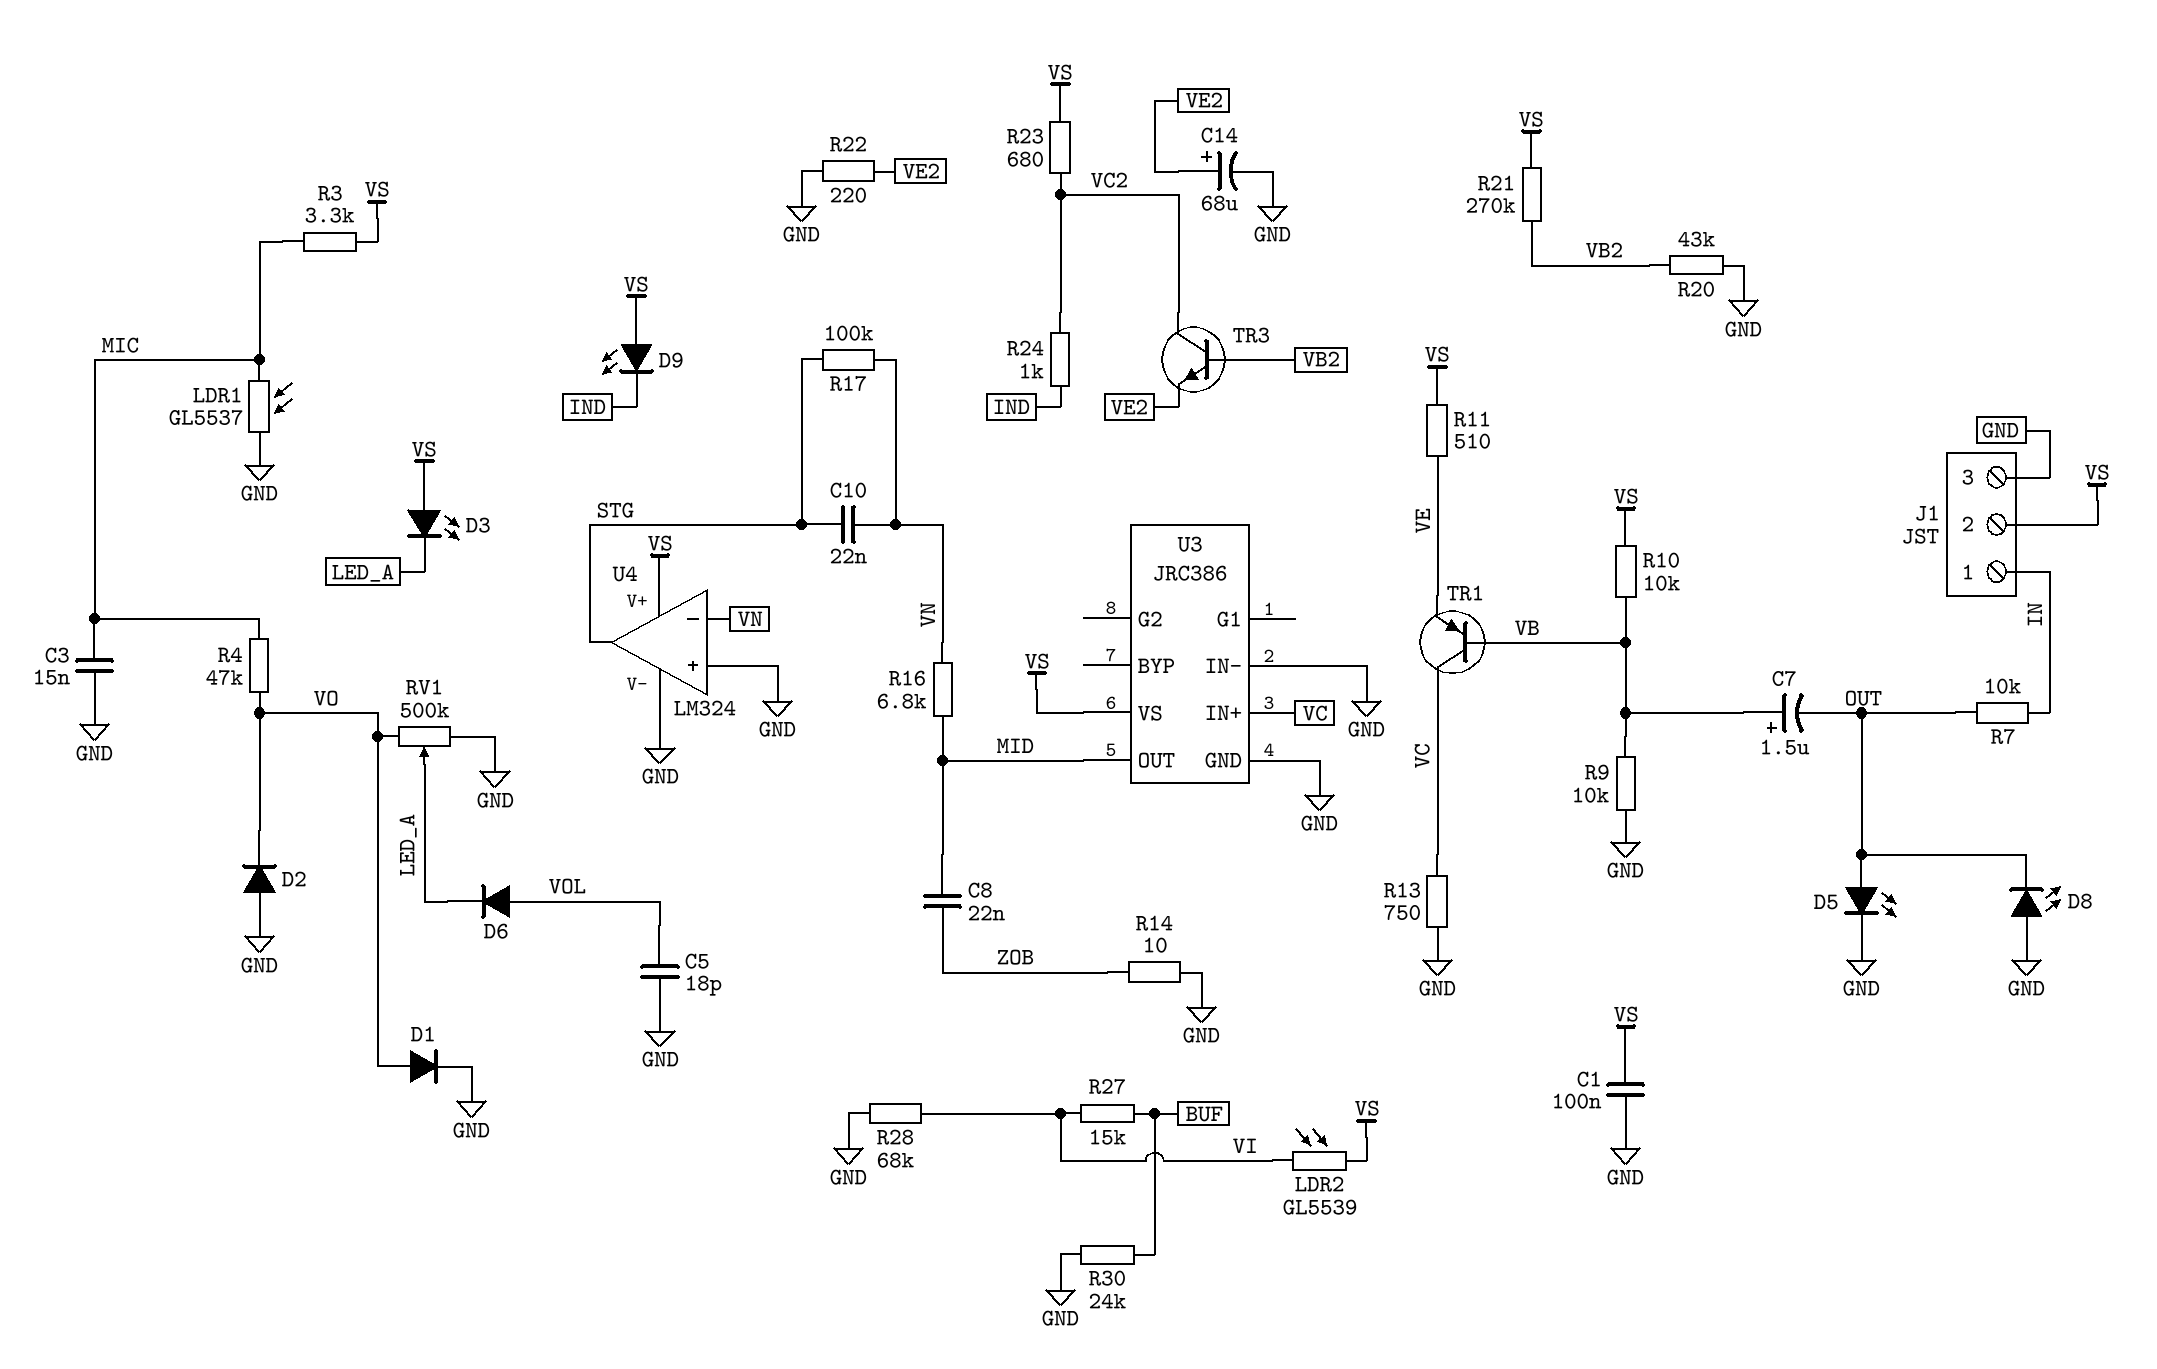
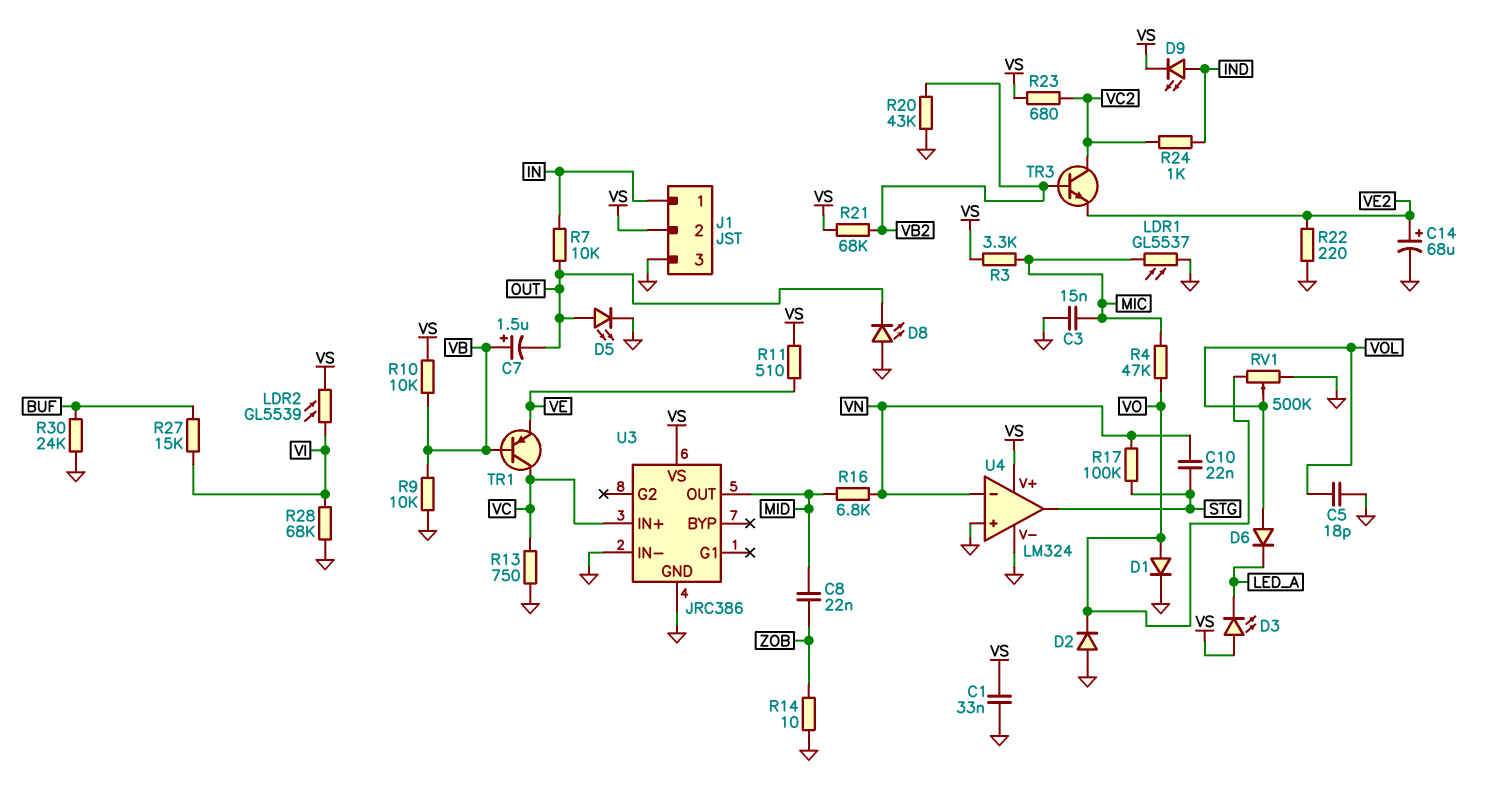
C1: 100nF (GND, VS) -> 33nF (GND, VS)
D9: LED (A VS, K IND) -> LED (A IND, K VS)
R21: 270k (VB2, VS) -> 68k (VB2, VS)
RV1: 500k (GND, VO, wiper LED_A) -> 500k (GND, VO, wiper VOL)

